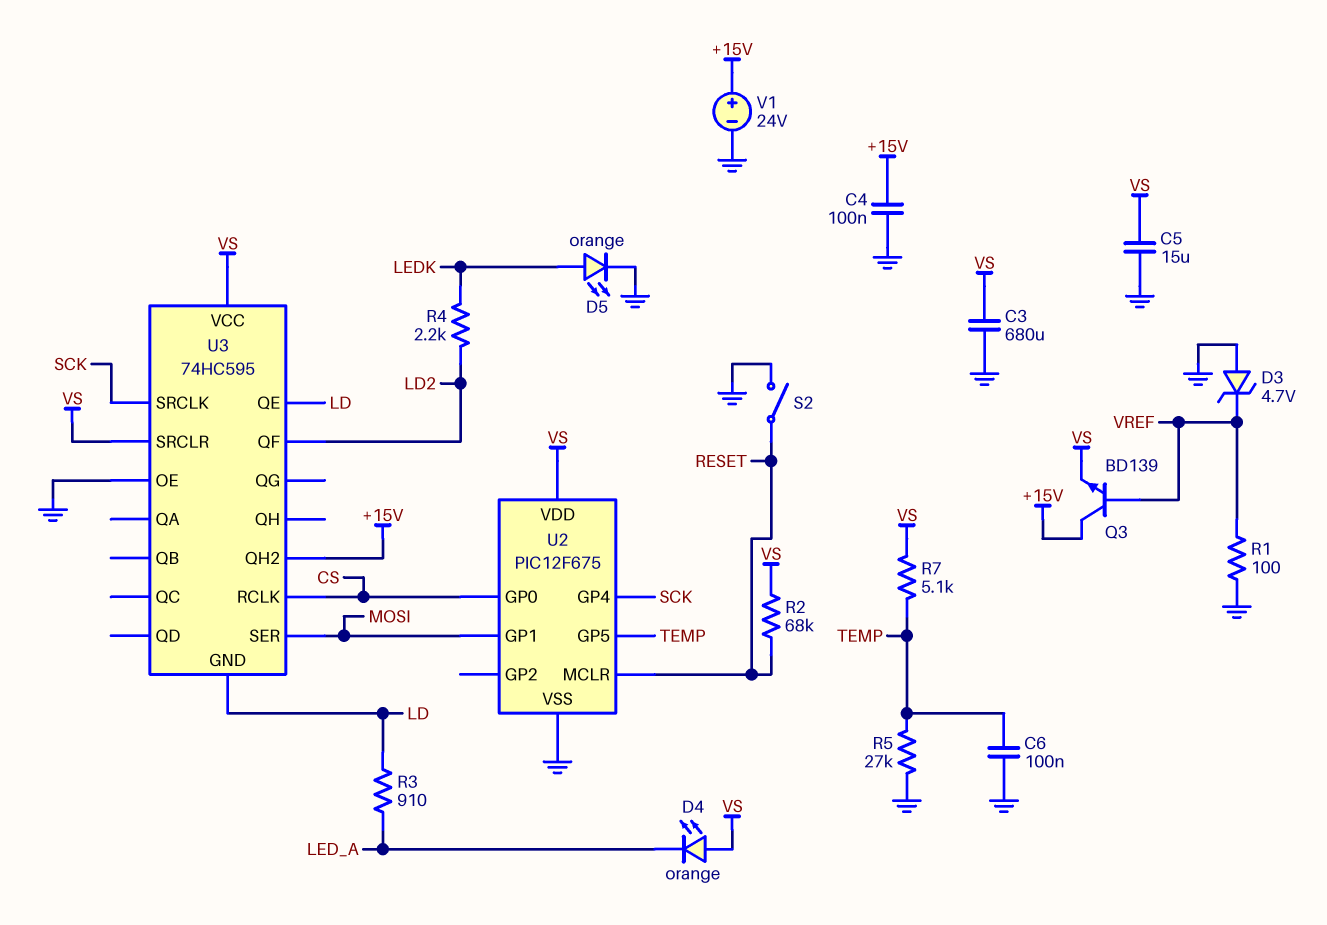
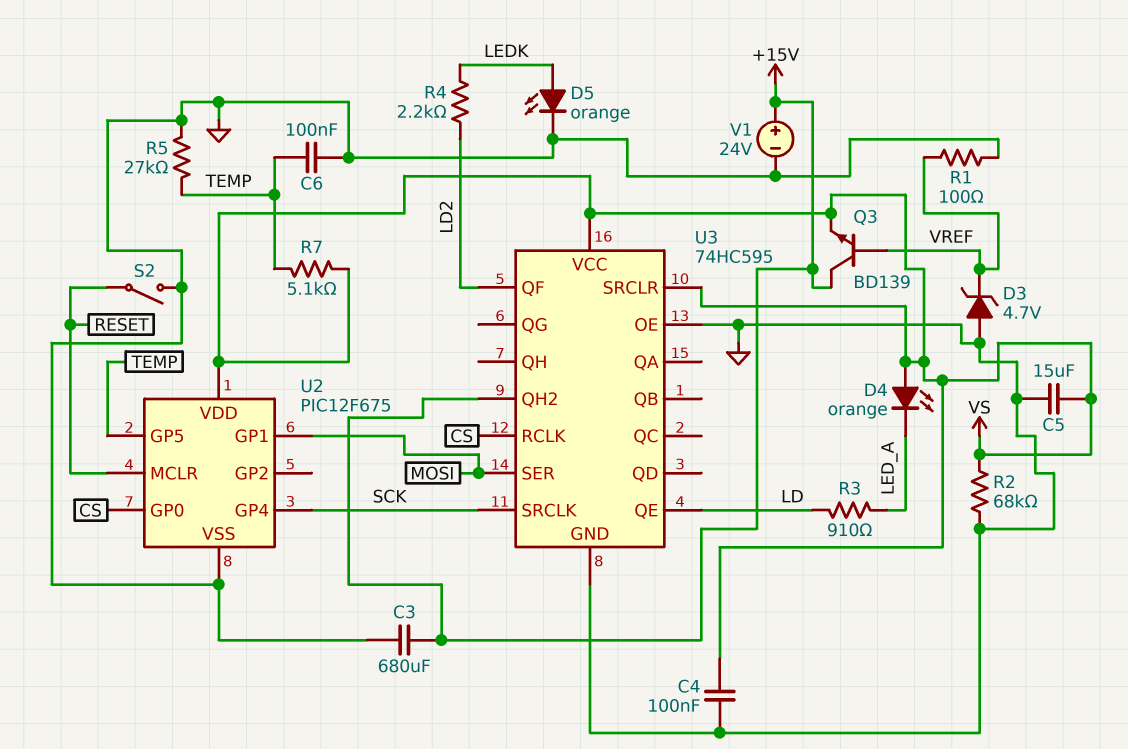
C3: 680uF (GND, VS) -> 680uF (+15V, GND)
C4: 100nF (+15V, GND) -> 100nF (GND, VS)
R2: 68k (RESET, VS) -> 68k (GND, VS)
U3 pin GND: LD -> GND

